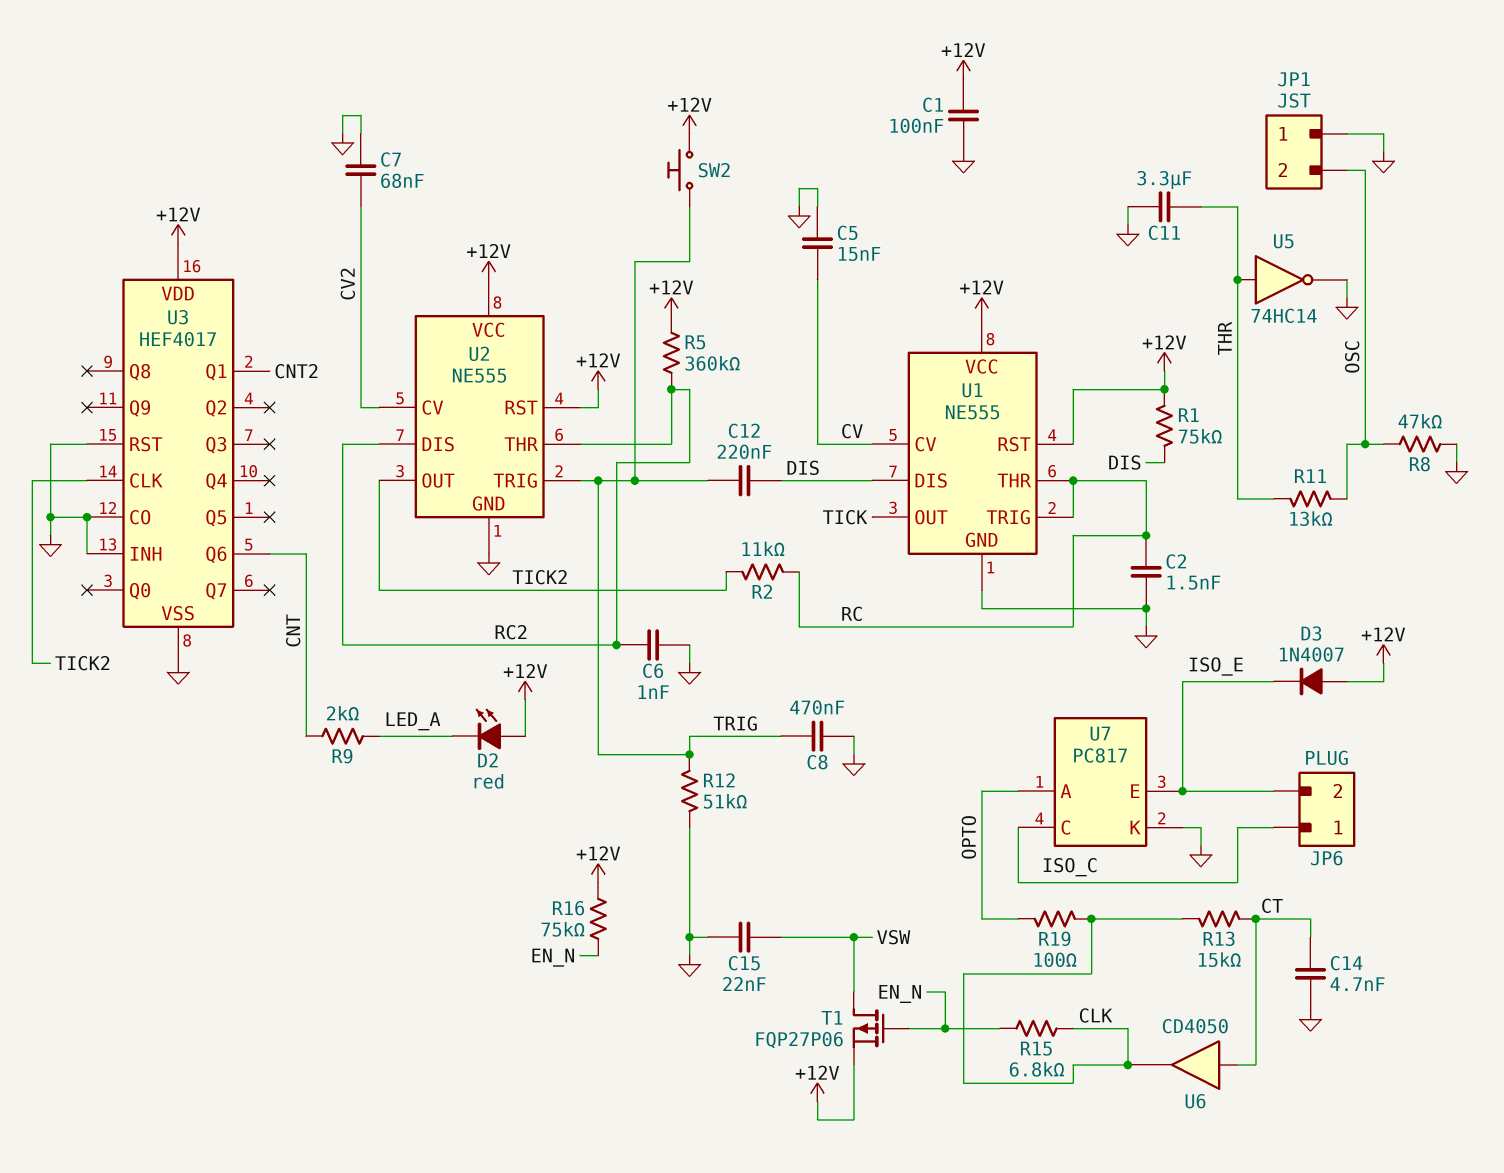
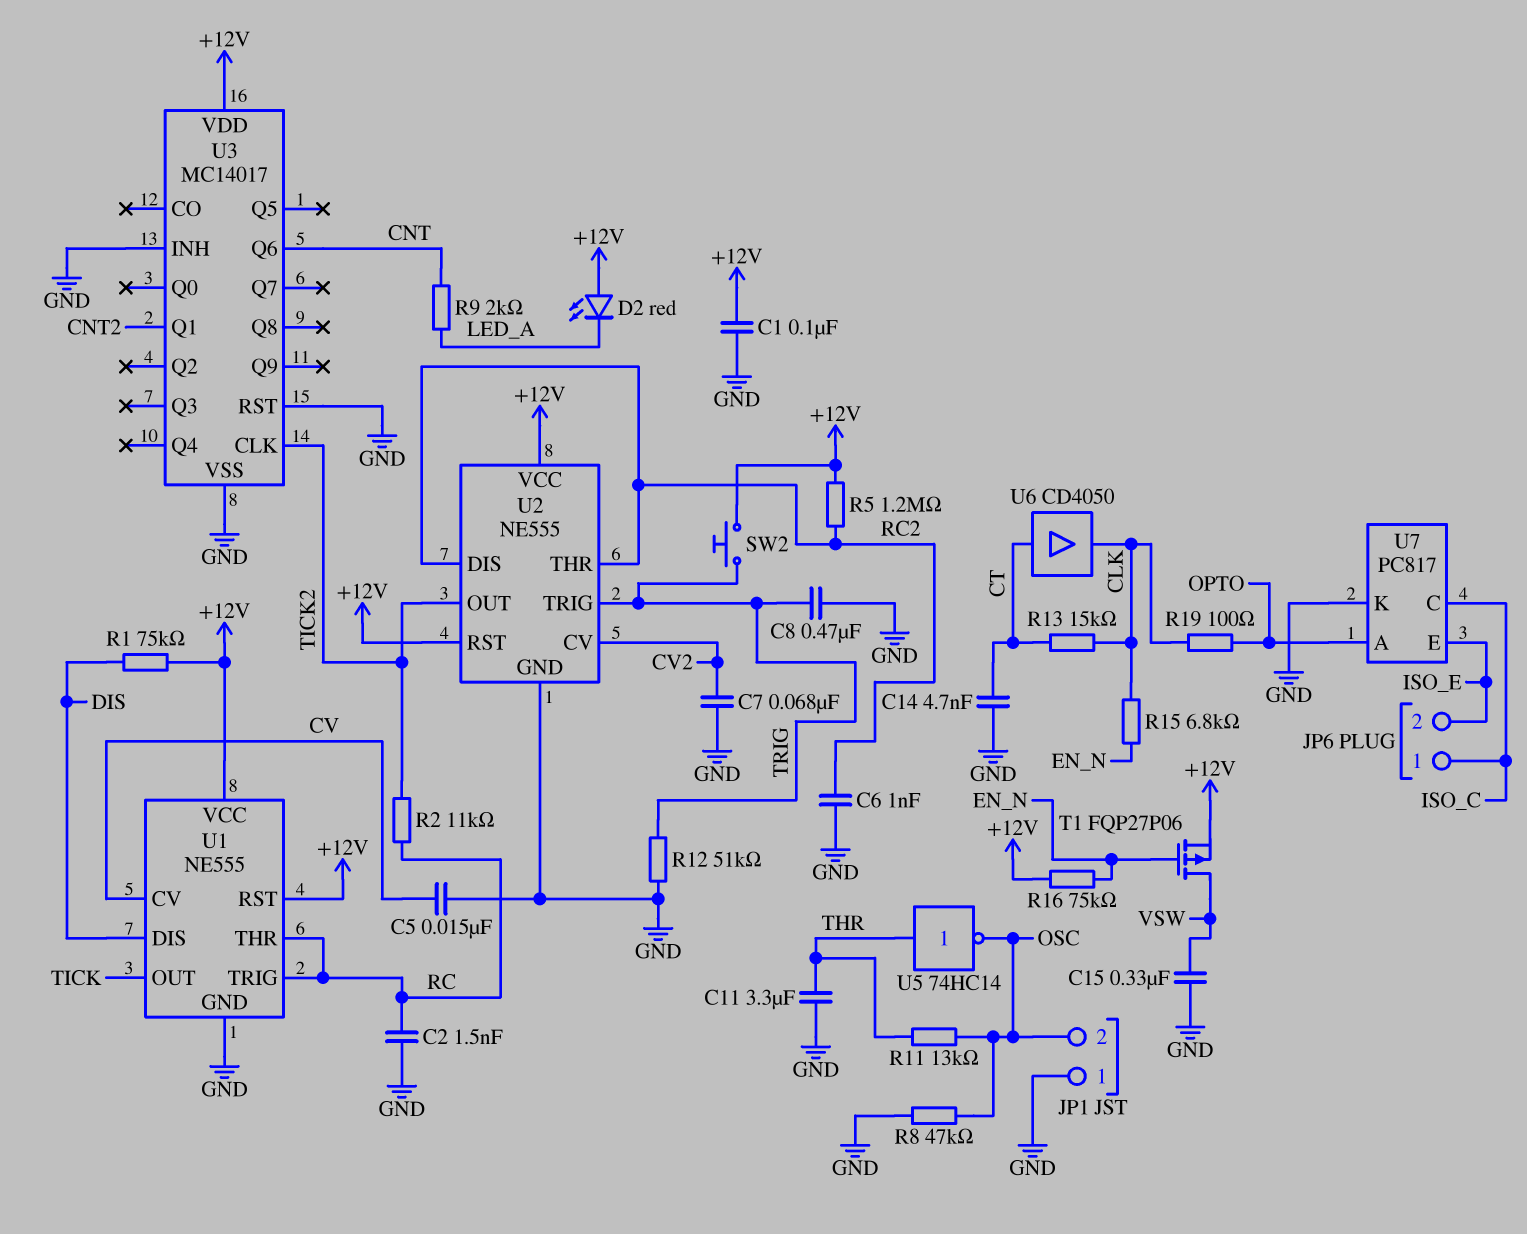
C12: 220nF (DIS, TRIG) -> none
C15: 22nF (GND, VSW) -> 330nF (GND, VSW)
D3: diode 1N4007 (A +12V, K ISO_E) -> none
R5: 360k (+12V, RC2) -> 1.2M (+12V, RC2)
U3: HEF4017 -> MC14017
U3 pin CO: GND -> none
U5: NOT 74HC14 (in THR, out GND) -> NOT 74HC14 (in THR, out OSC)

